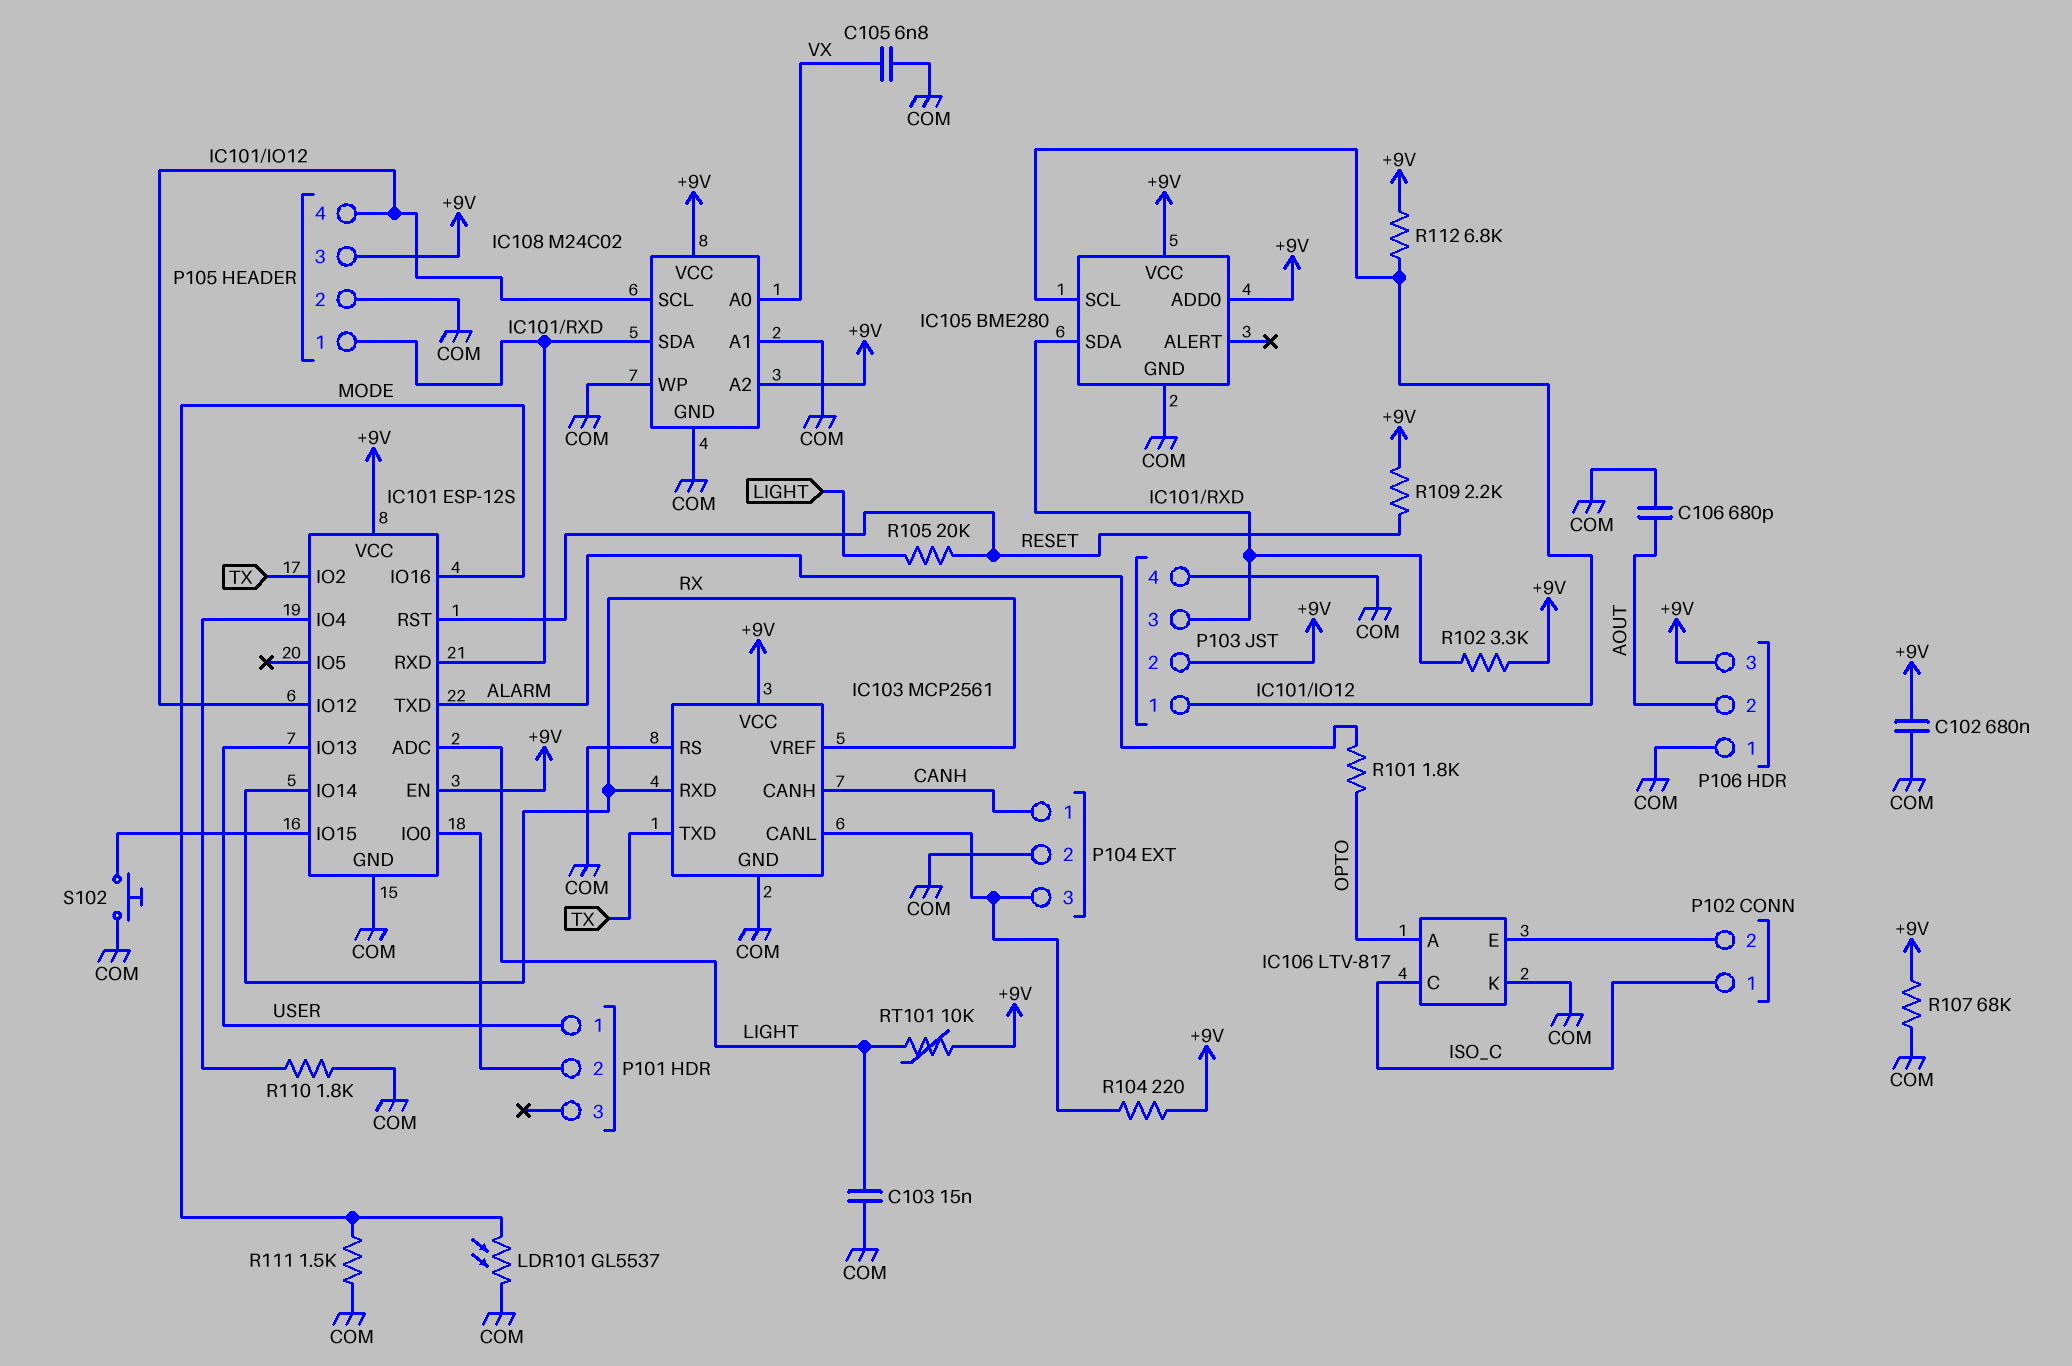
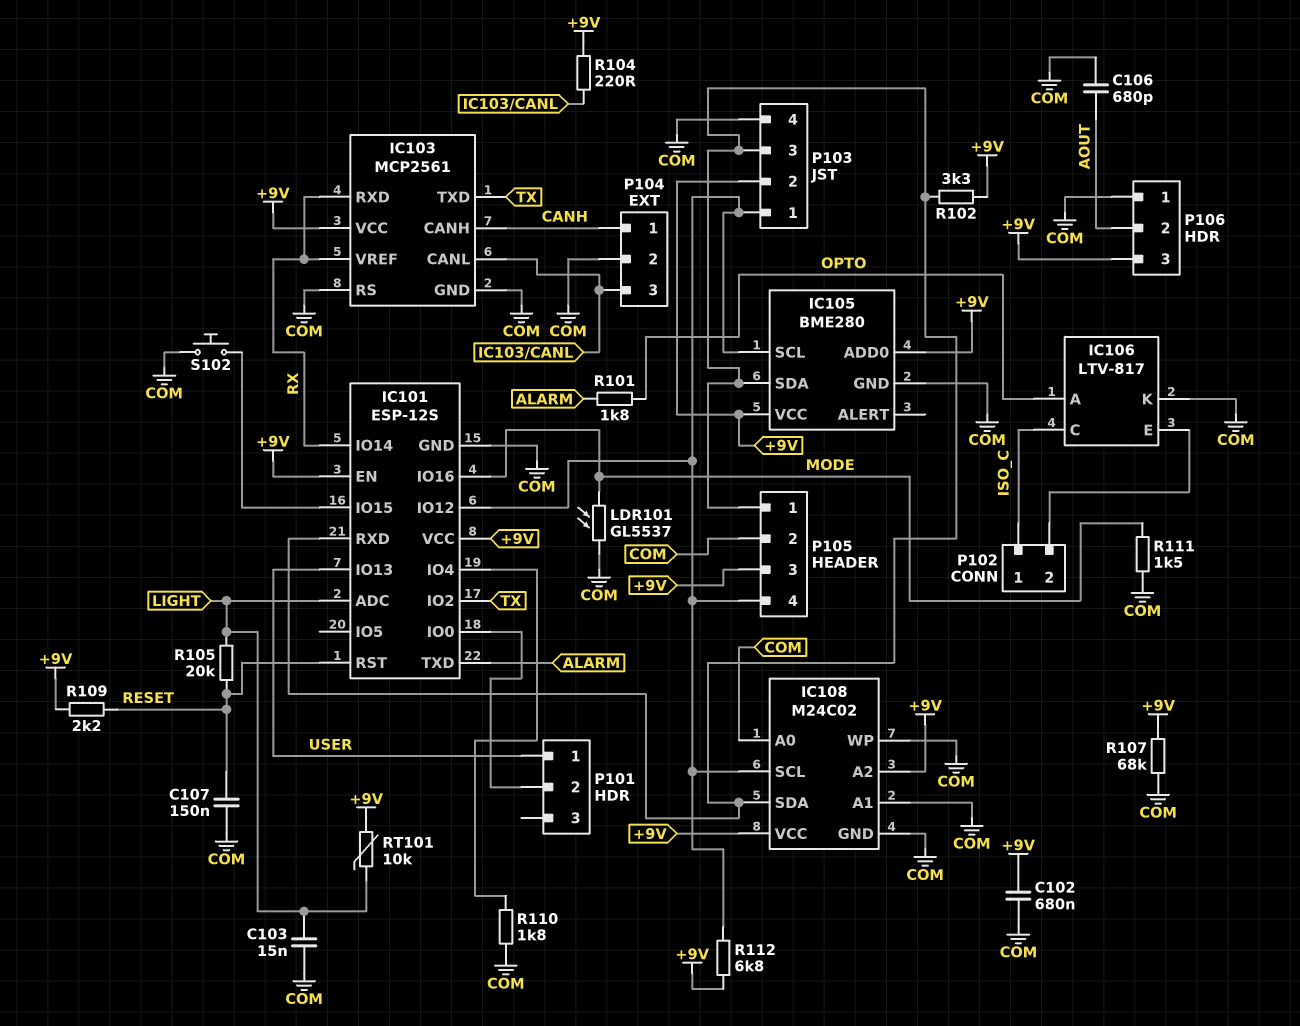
C105: 6.8nF (COM, VX) -> none
C107: none -> 150nF (COM, RESET)
IC108 pin A0: VX -> COM

